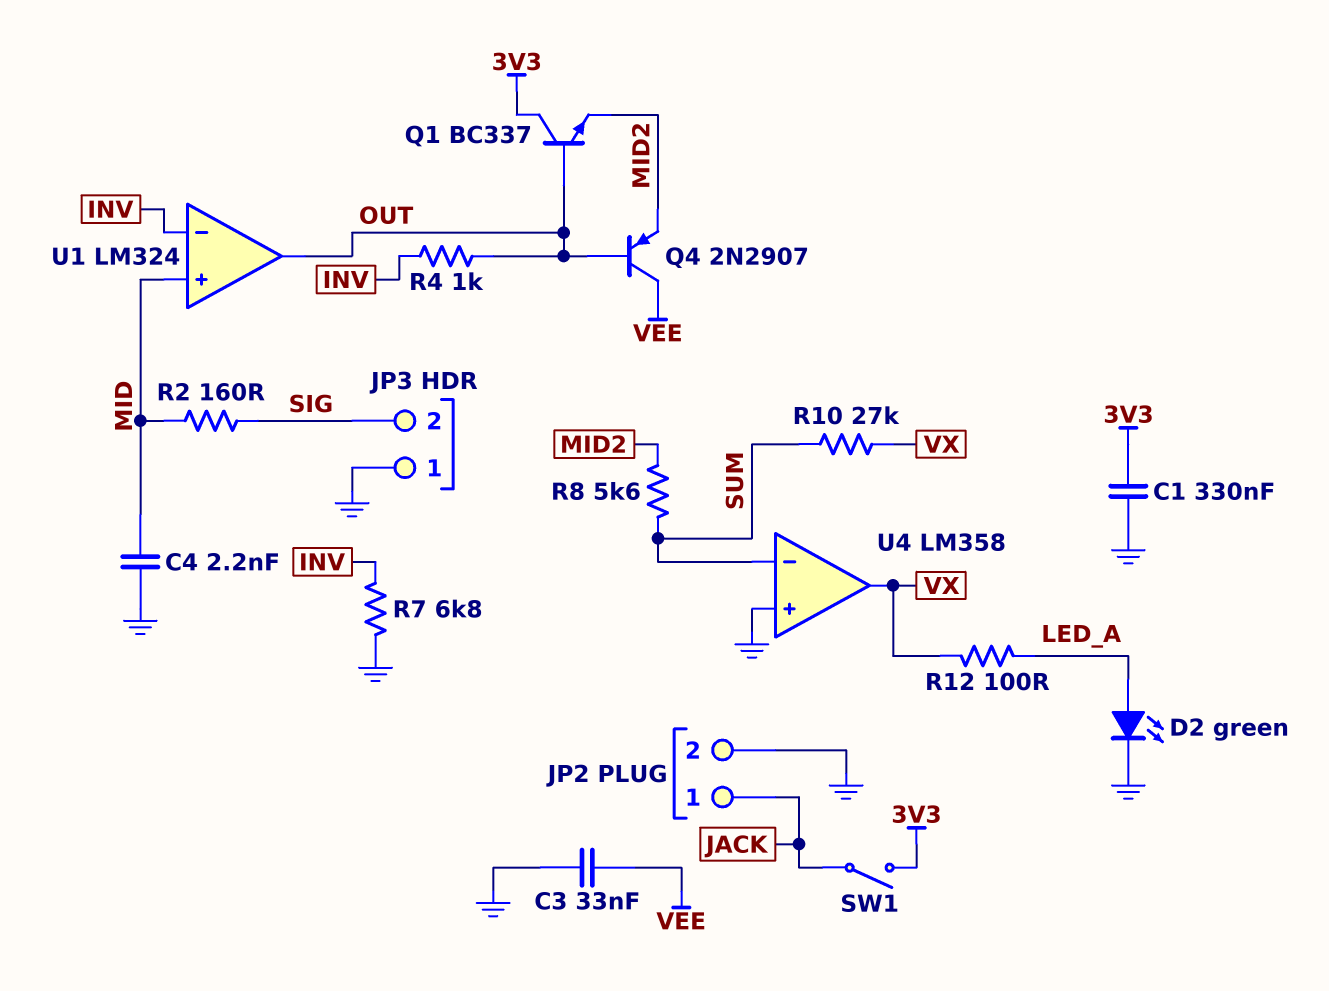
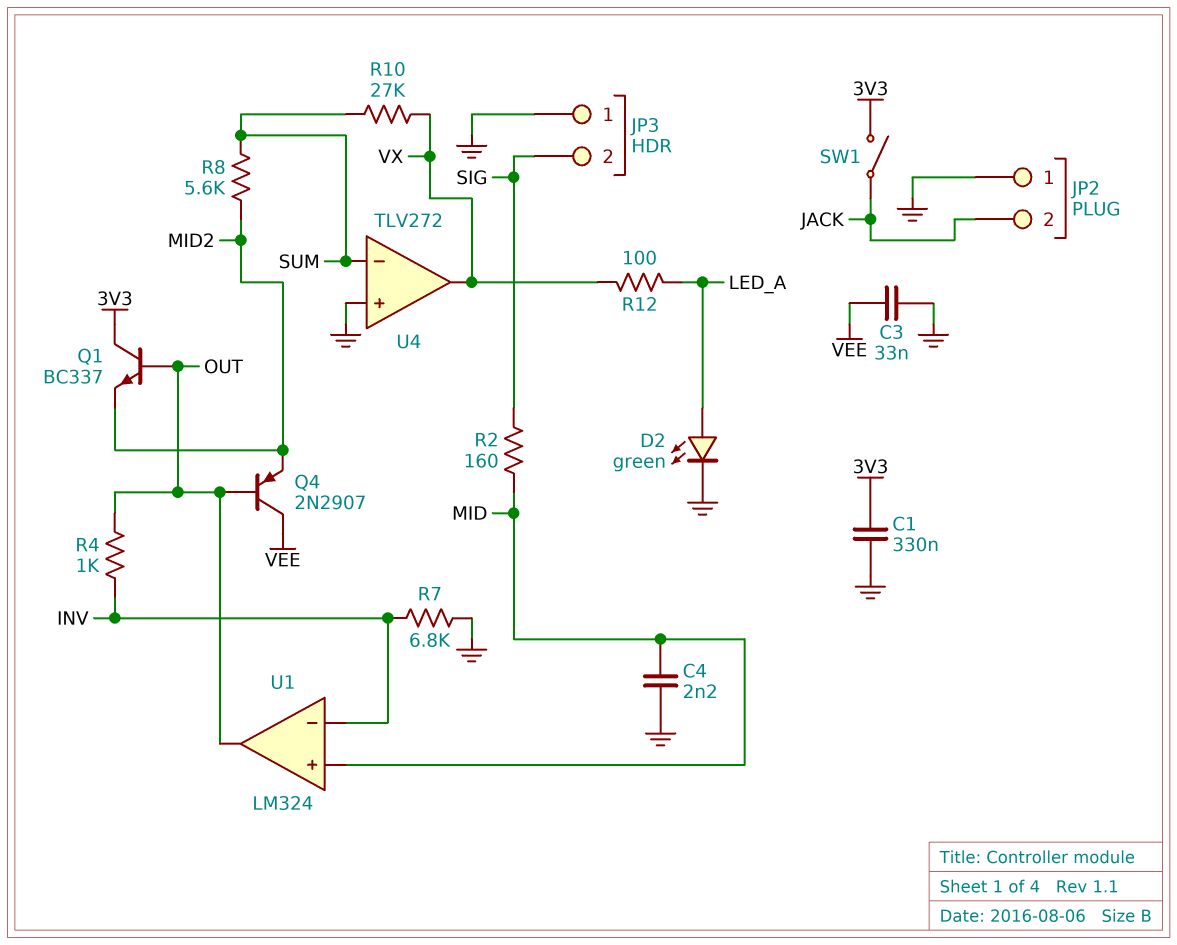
JP2 pin 1: JACK -> GND
JP2 pin 2: GND -> JACK
U4: LM358 -> TLV272

